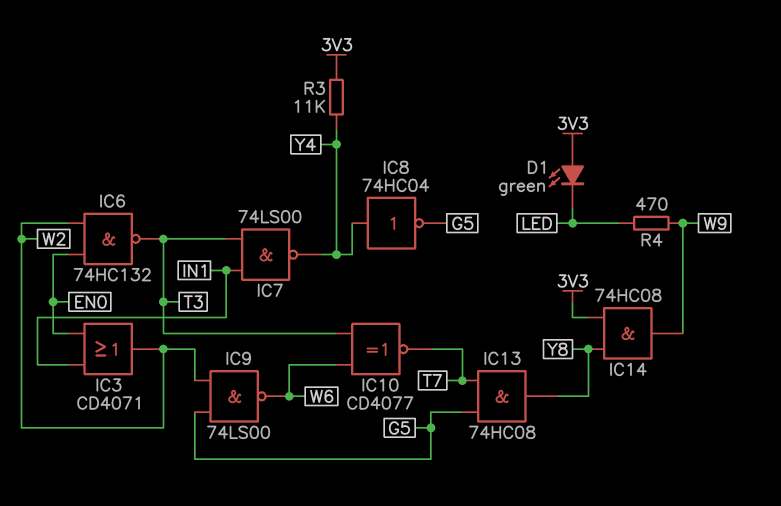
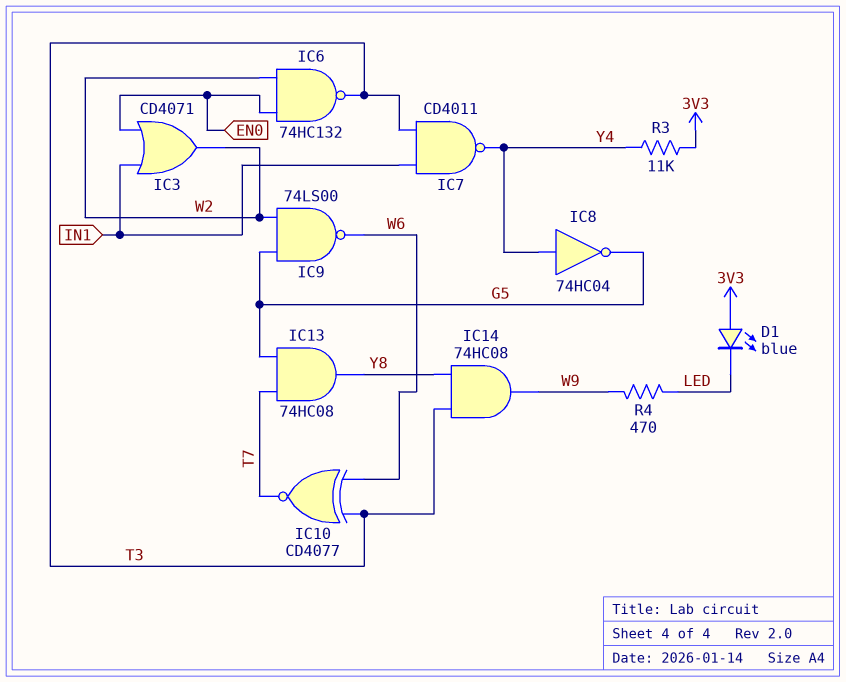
D1: LED green (A 3V3, K LED) -> LED blue (A 3V3, K LED)
IC7: NAND 74LS00 (in IN1, in T3, out Y4) -> NAND CD4011 (in IN1, in T3, out Y4)
IC14: AND 74HC08 (in 3V3, in Y8, out W9) -> AND 74HC08 (in T3, in Y8, out W9)

